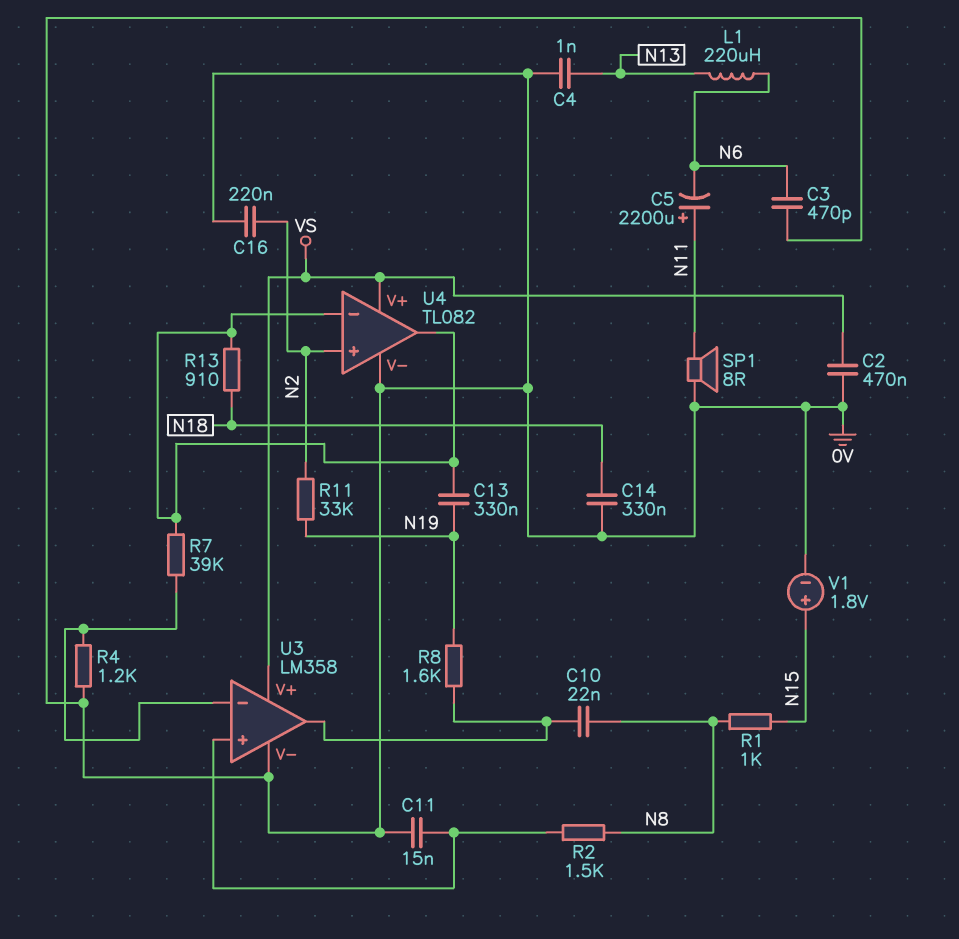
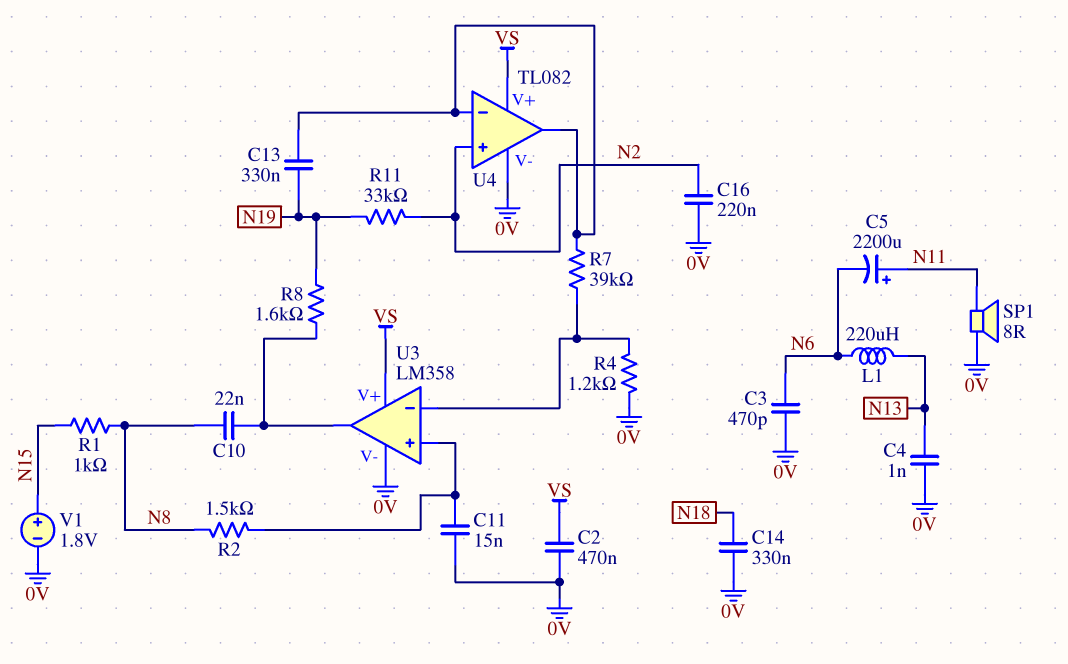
R13: 910 (N18, U4/in-) -> none

